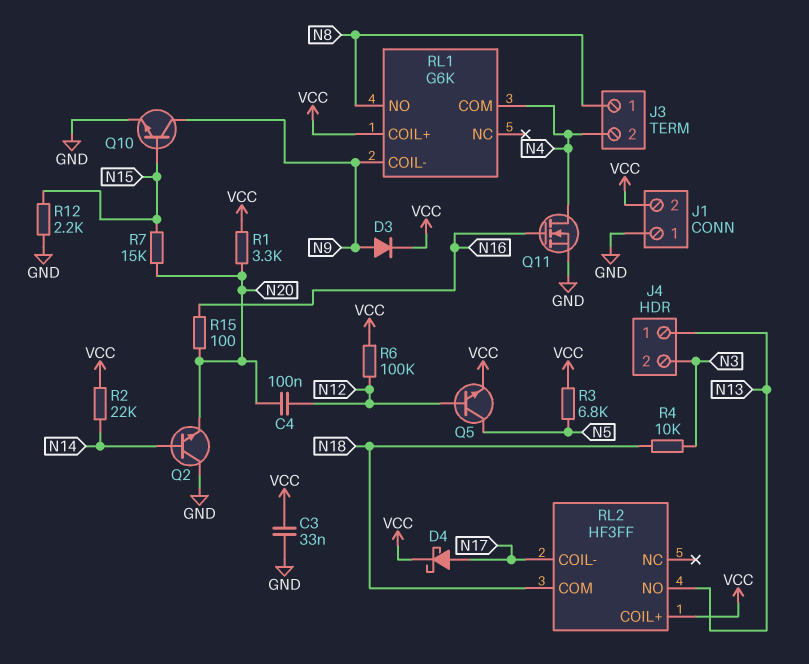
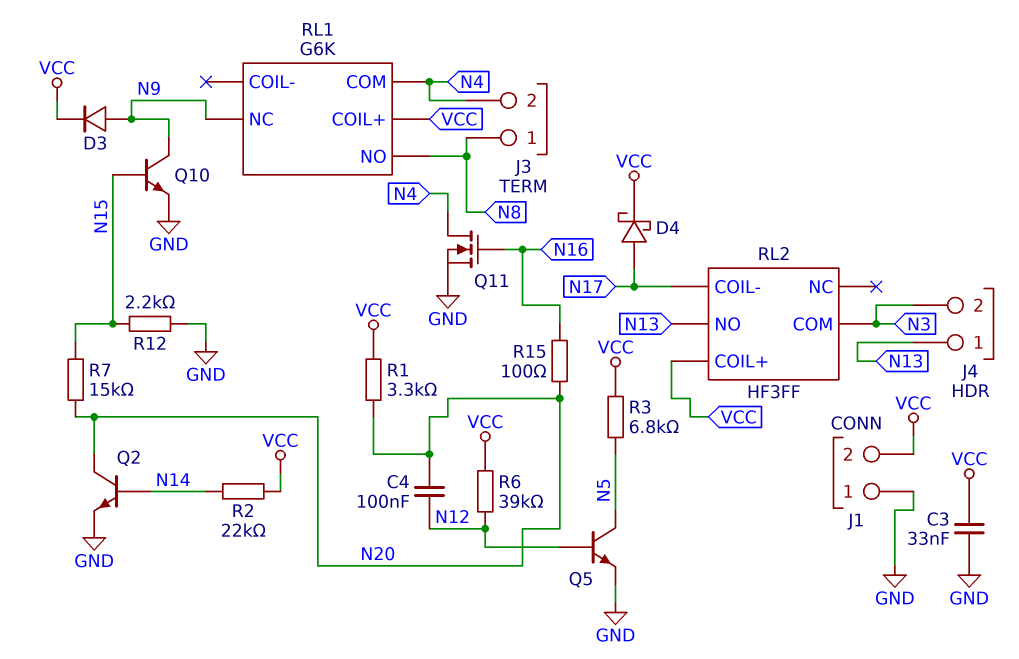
Q2: NPN (B N14, C GND, E N20) -> NPN (B N14, C N20, E GND)
Q5: NPN (B N12, C N5, E VCC) -> NPN (B N12, C N5, E GND)
R4: 10k (N3, N18) -> none
R6: 100k (N12, VCC) -> 39k (N12, VCC)
RL1 pin COIL-: N9 -> none
RL1 pin NC: none -> N9
RL2 pin COM: N18 -> N3

